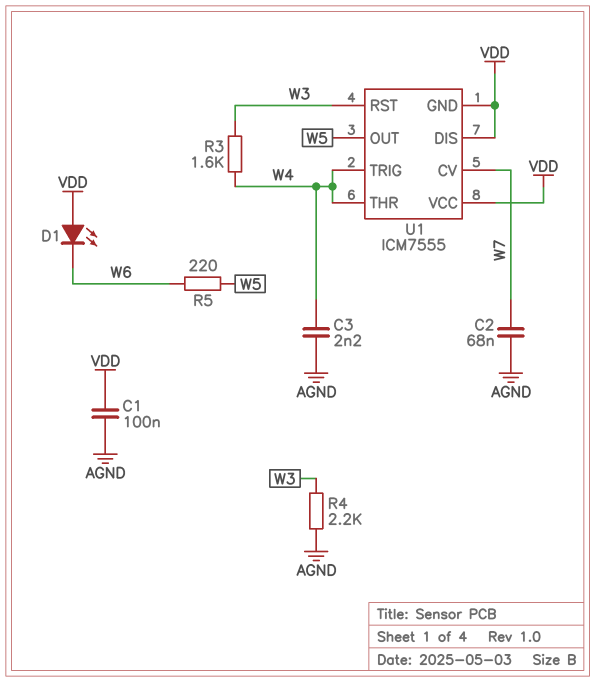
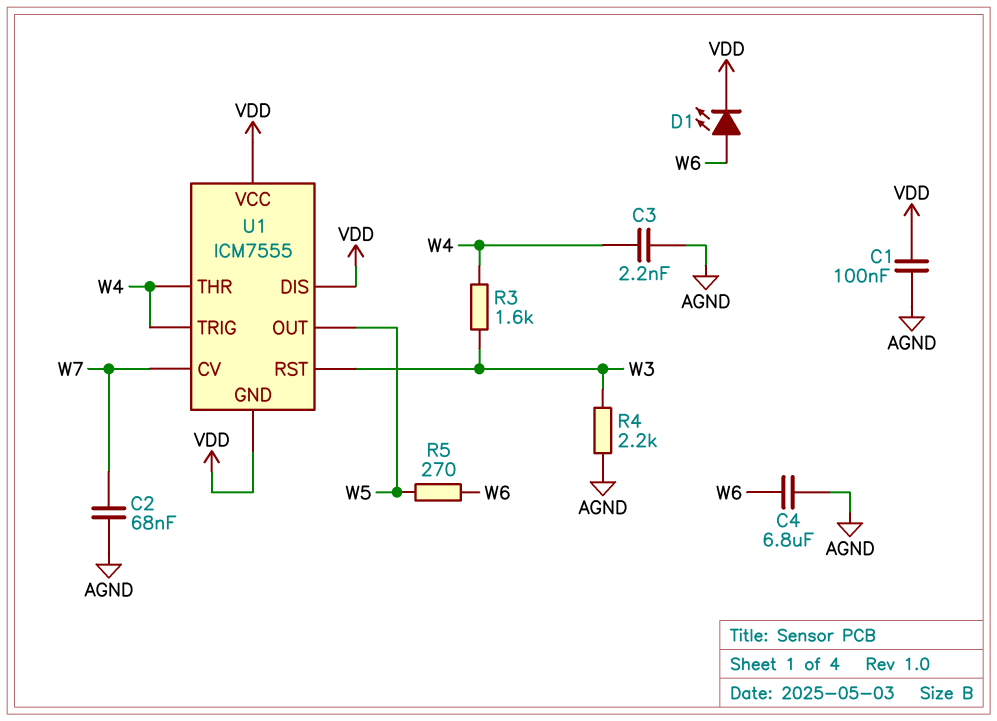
C4: none -> 6.8uF (AGND, W6)
D1: LED (A VDD, K W6) -> LED (A W6, K VDD)
R5: 220 (W5, W6) -> 270 (W5, W6)

